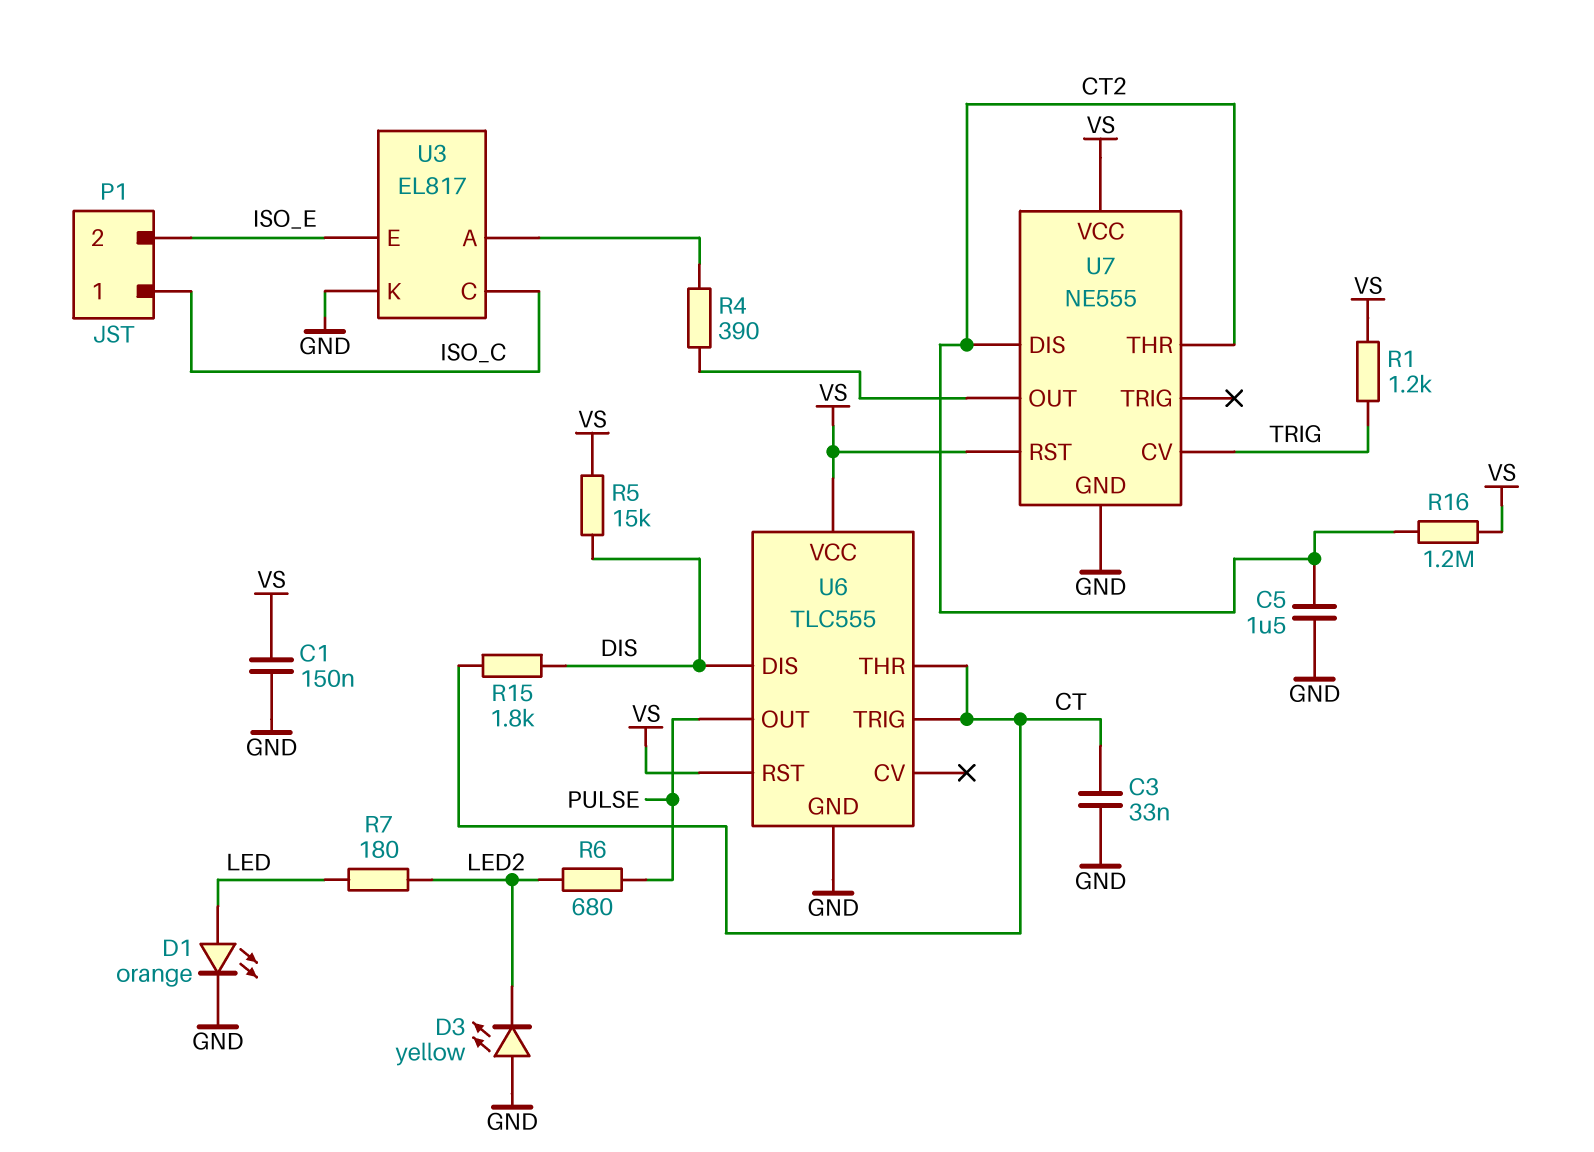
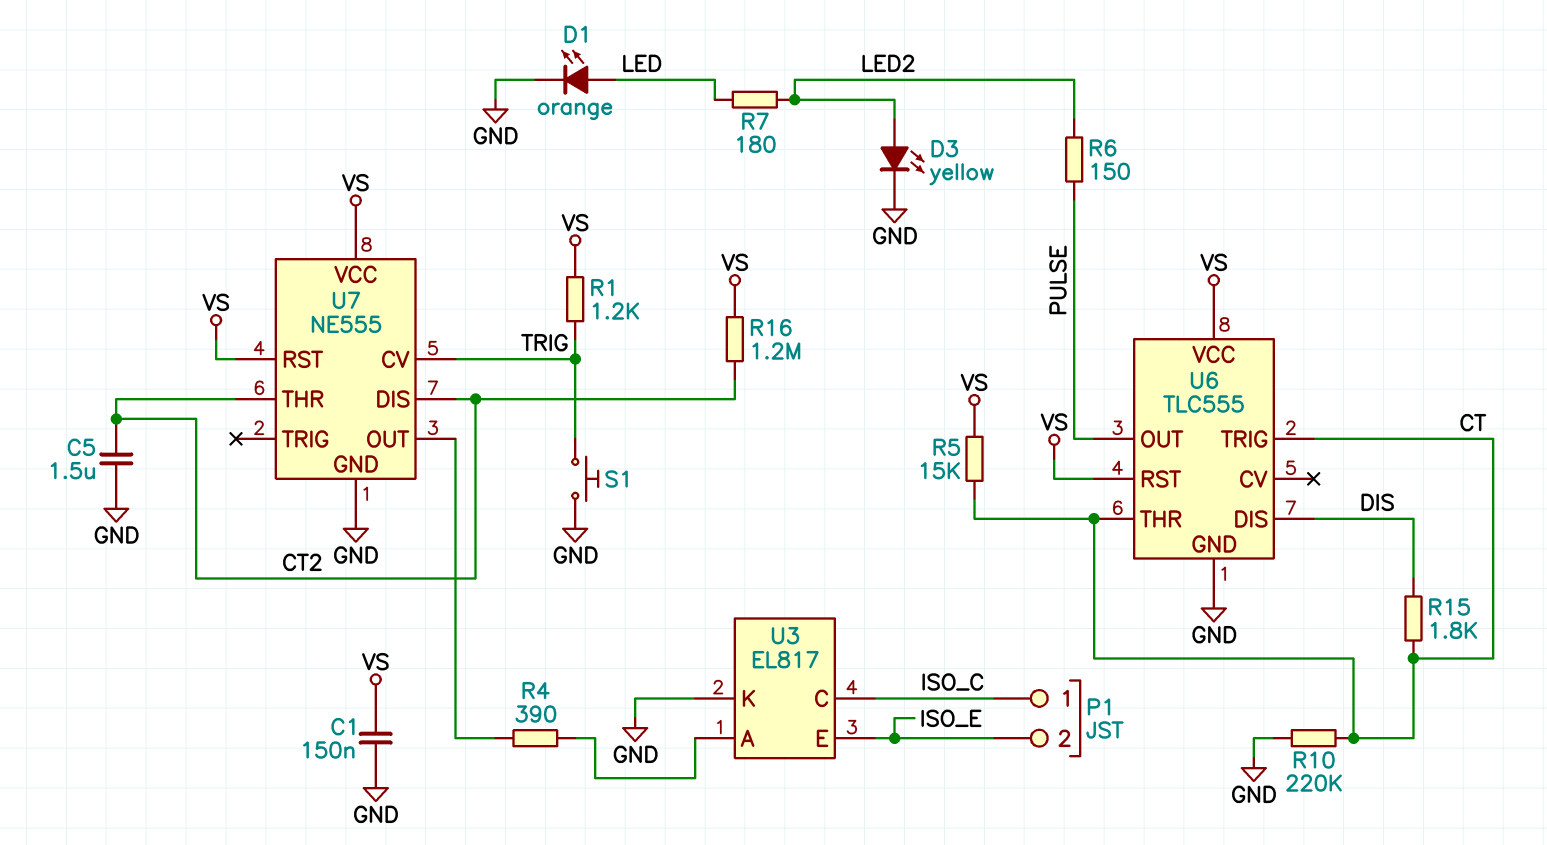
C3: 33nF (CT, GND) -> none
D3: LED yellow (A GND, K LED2) -> LED yellow (A LED2, K GND)
R5: 15k (DIS, VS) -> 15k (CT, VS)
R6: 680 (LED2, PULSE) -> 150 (LED2, PULSE)
R10: none -> 220k (CT, GND)
S1: none -> button (GND, TRIG)

